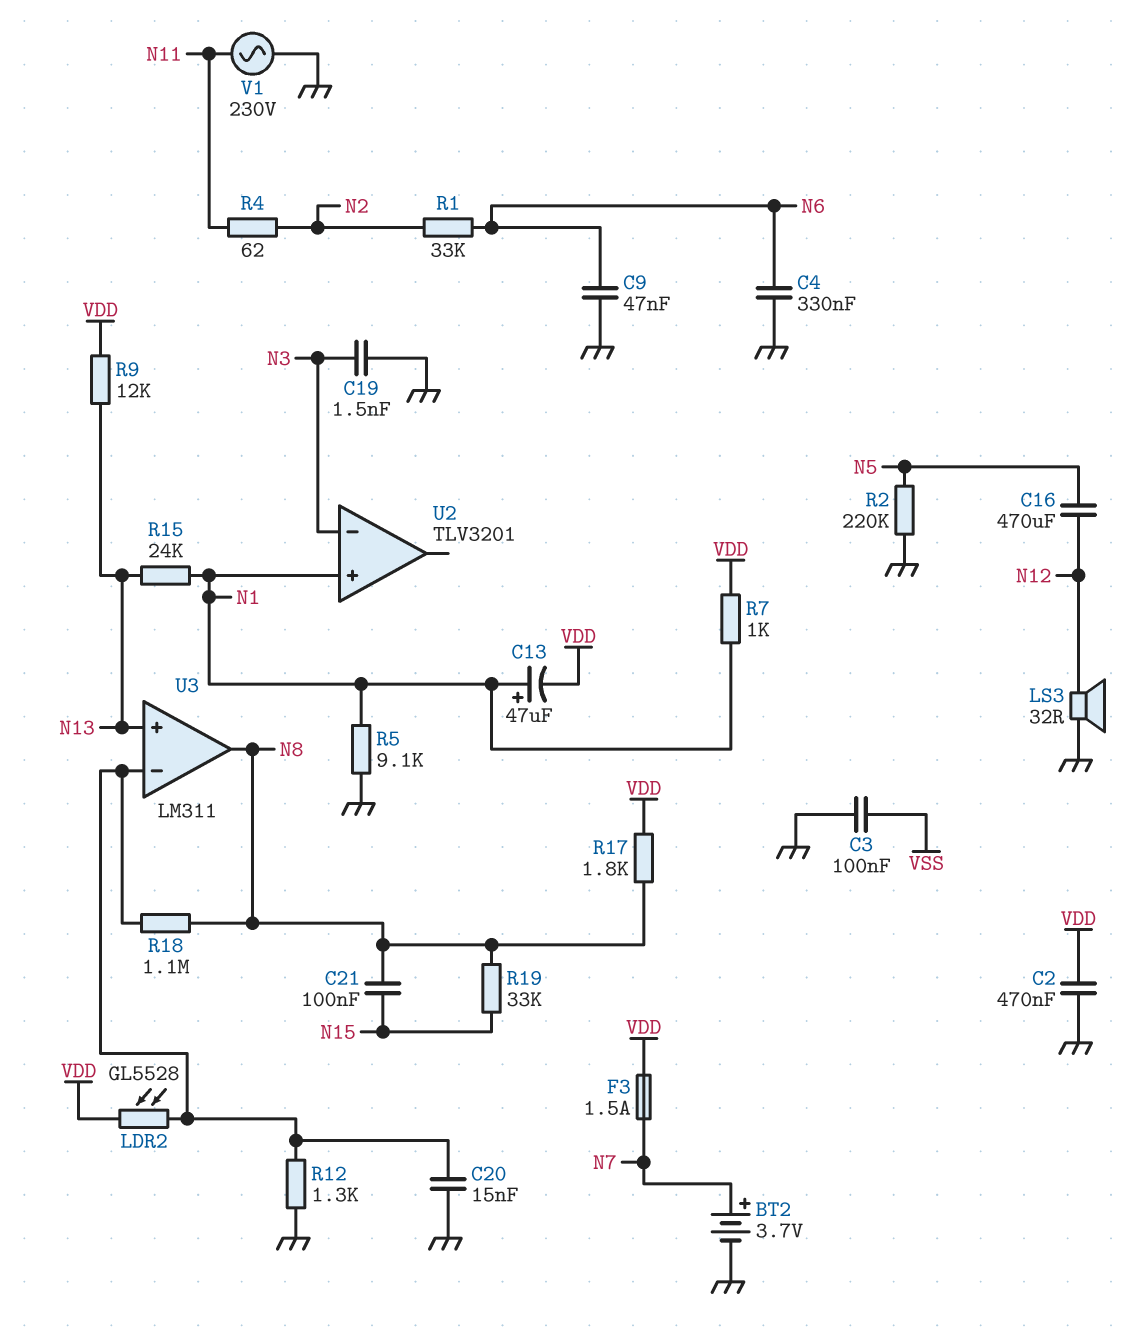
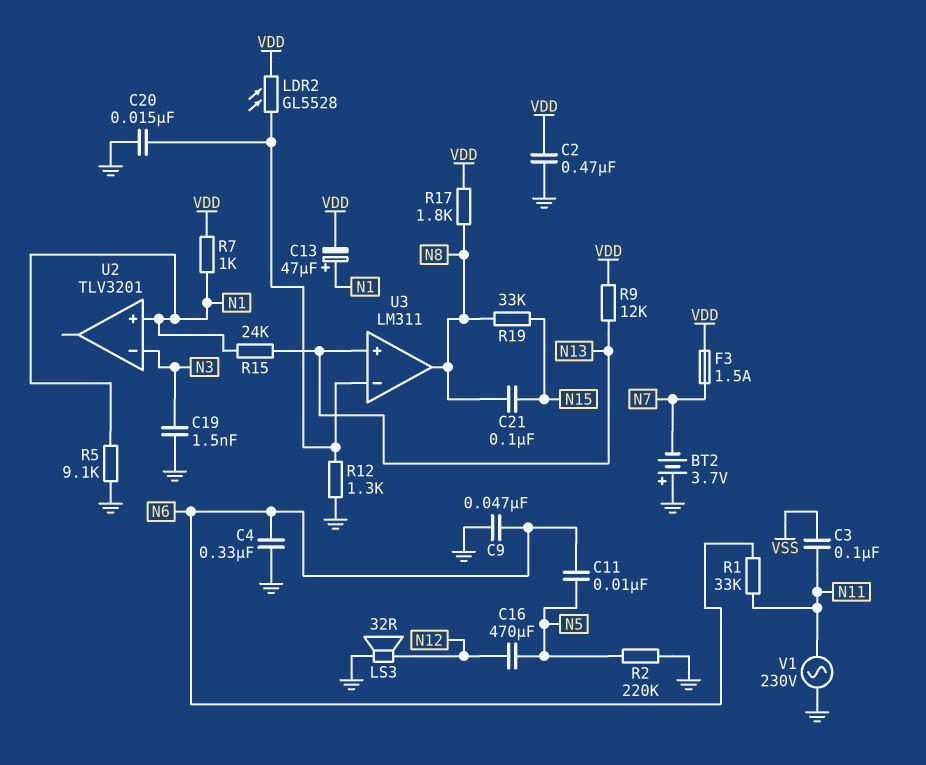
BT2: 3.7V (plus N7, minus GND) -> 3.7V (plus GND, minus N7)
C3: 100nF (GND, VSS) -> 100nF (N11, VSS)
C11: none -> 10nF (N5, N6)
R1: 33k (N2, N6) -> 33k (N6, N11)
R4: 62 (N2, N11) -> none
R18: 1.1M (N8, U3/in-) -> none

